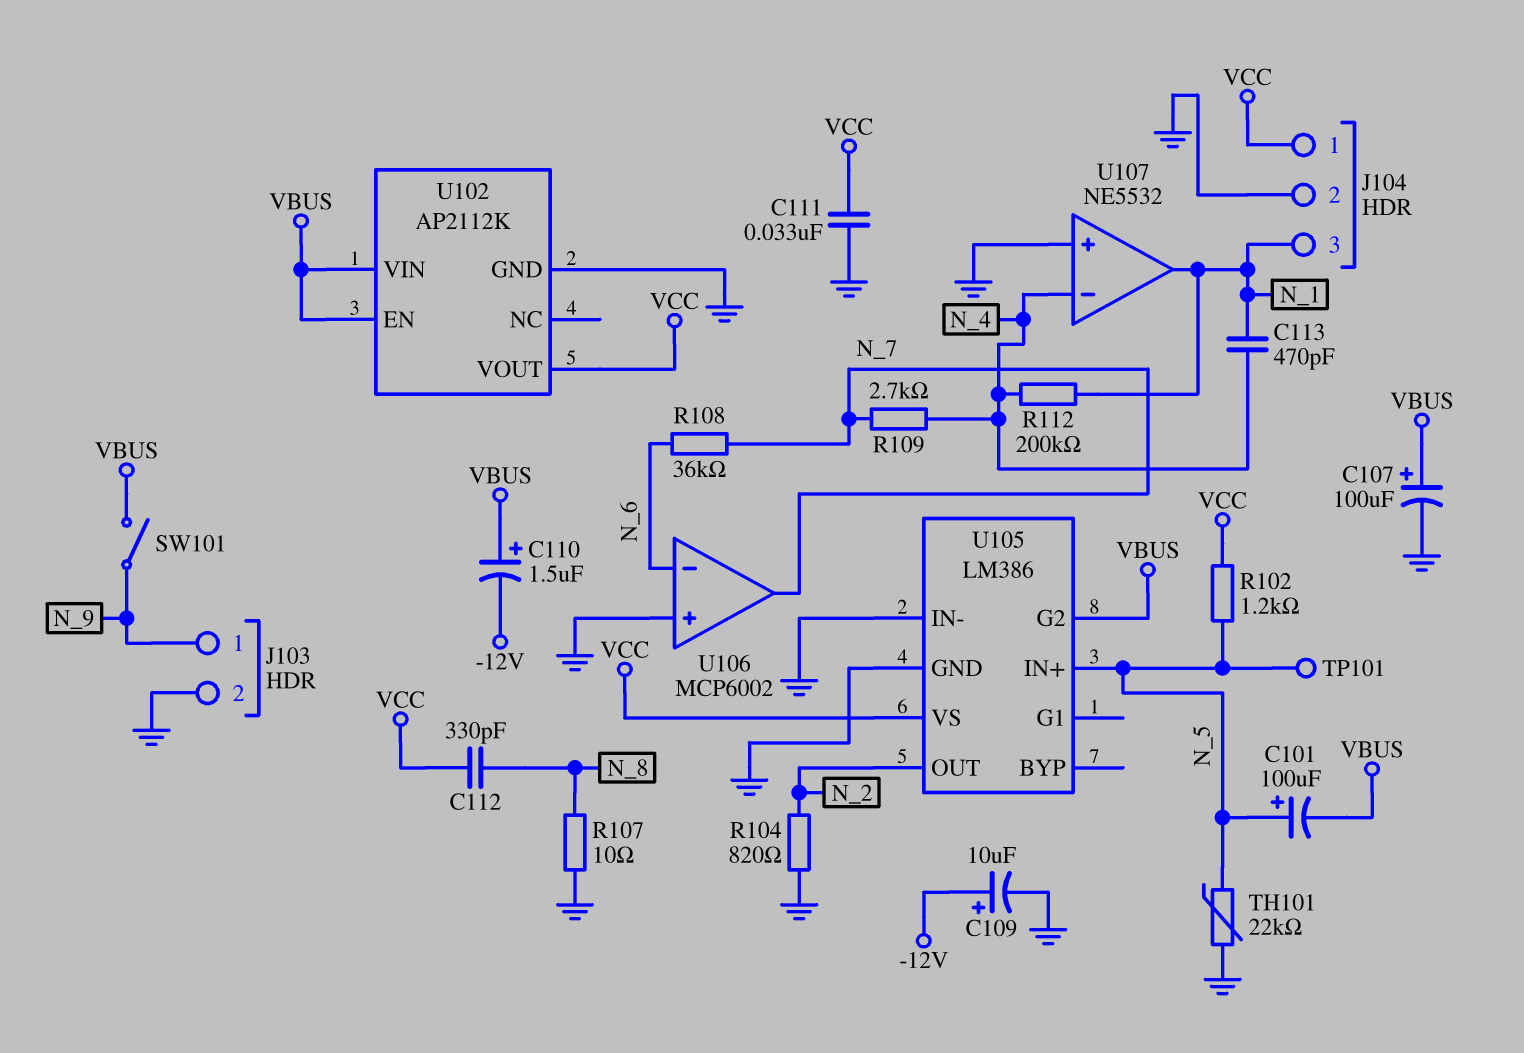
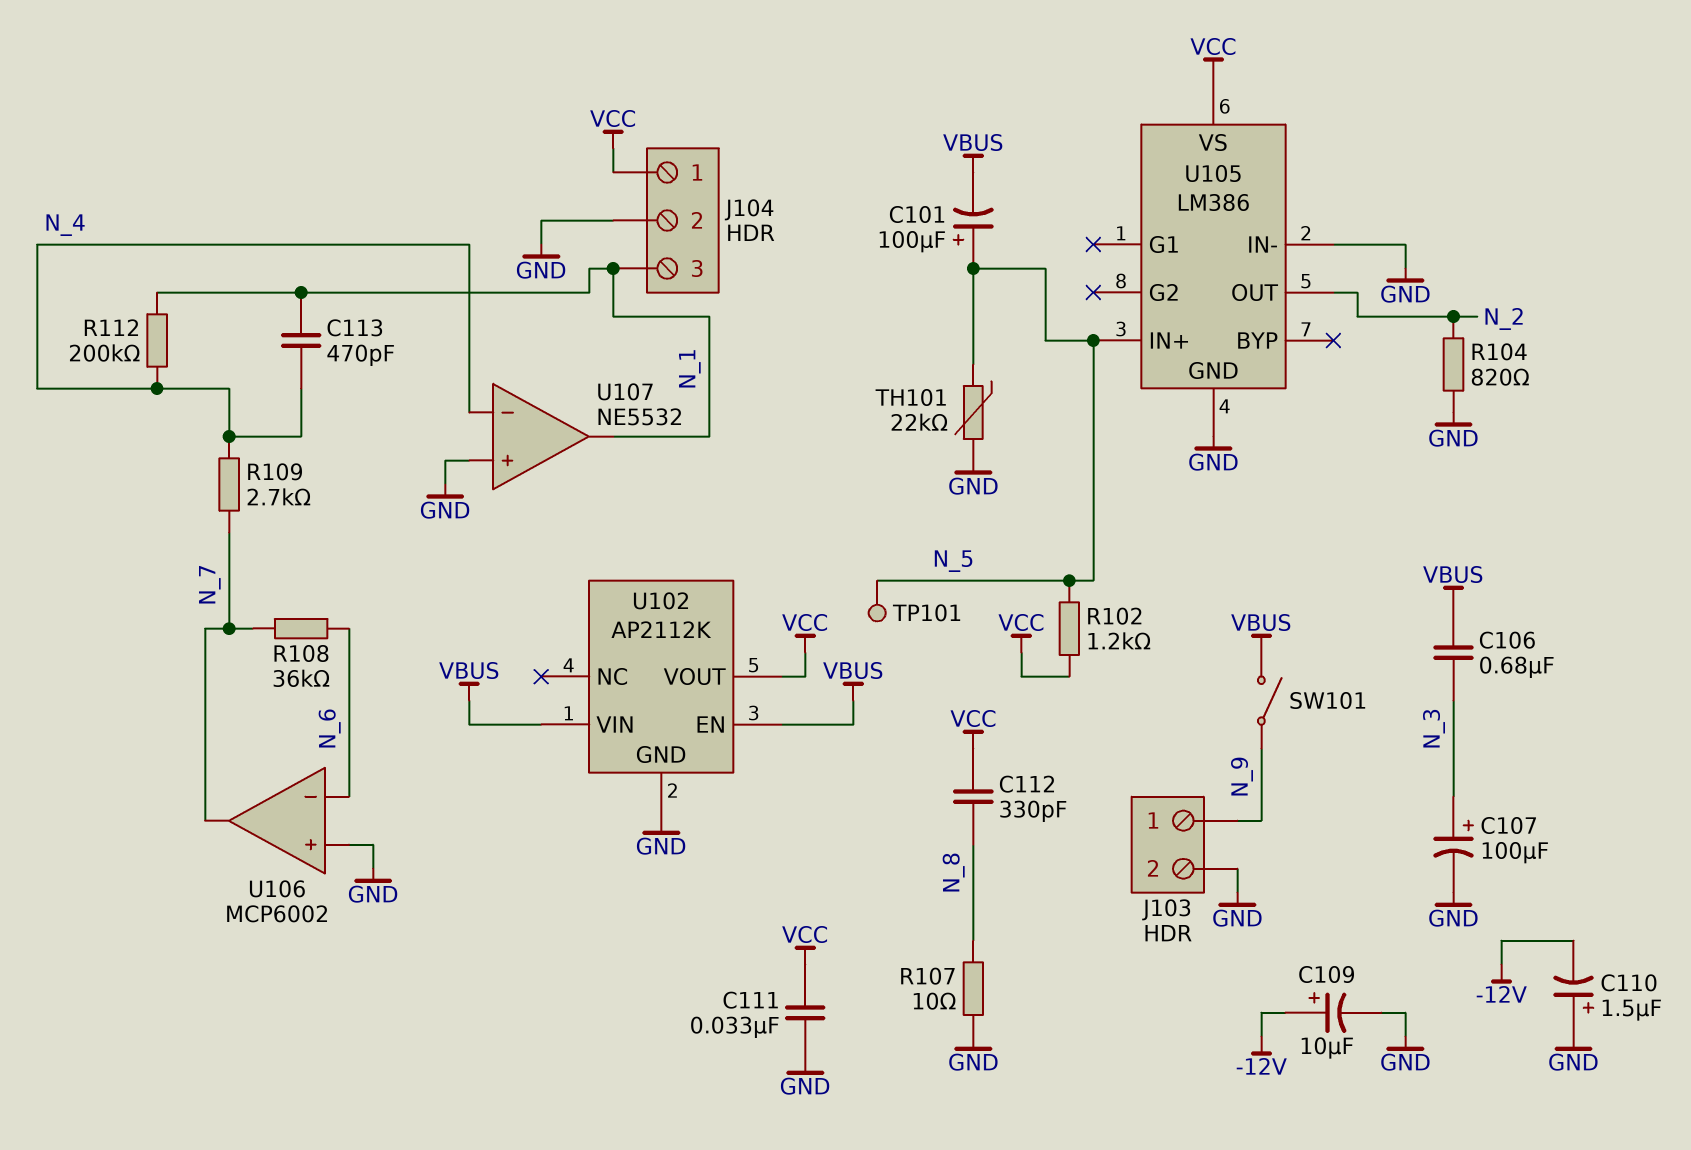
C106: none -> 680nF (N_3, VBUS)
C107: 100uF (plus VBUS, minus GND) -> 100uF (plus N_3, minus GND)
C110: 1.5uF (plus VBUS, minus -12V) -> 1.5uF (plus GND, minus -12V)
U105 pin G2: VBUS -> none

